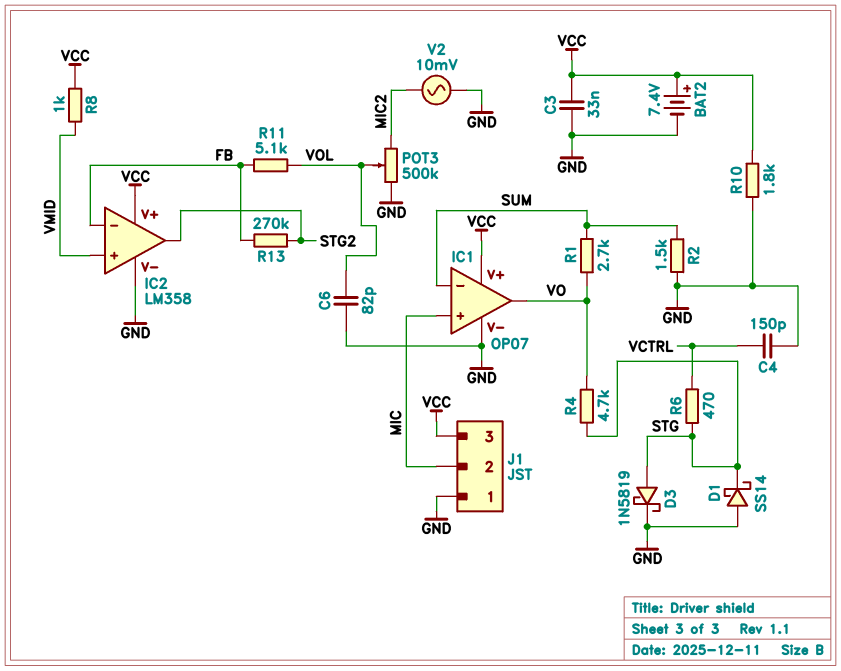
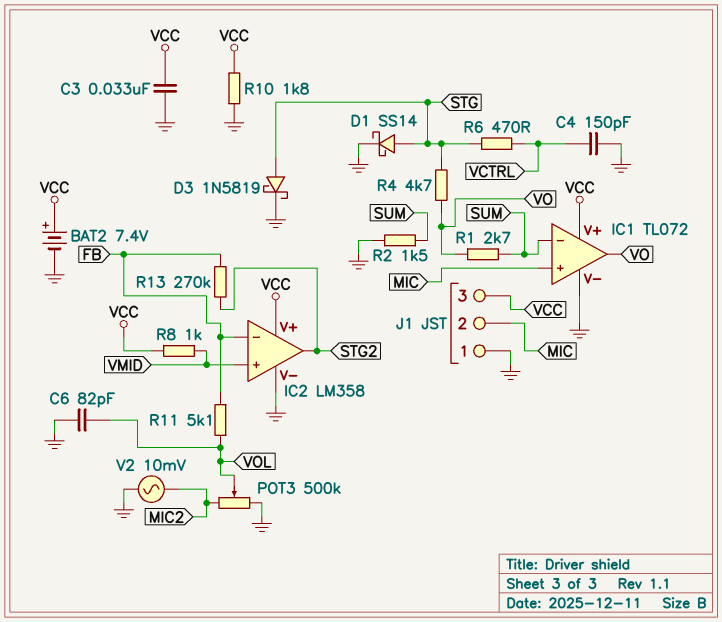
D1: schottky SS14 (A GND, K STG) -> schottky SS14 (A STG, K GND)
IC1: OP07 -> TL072

